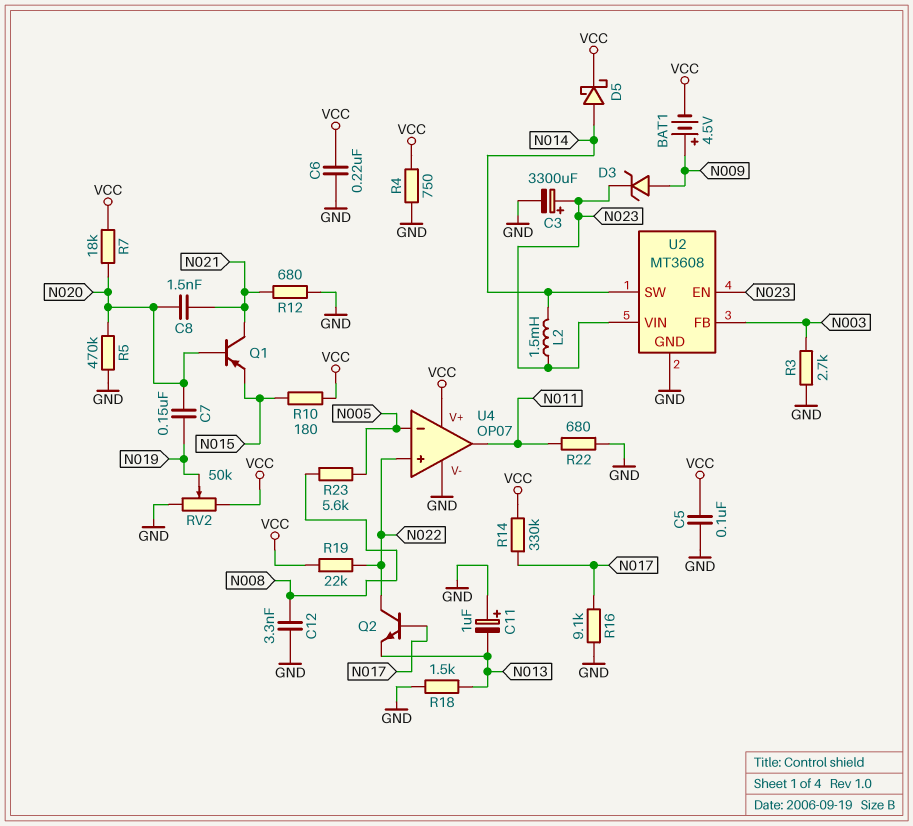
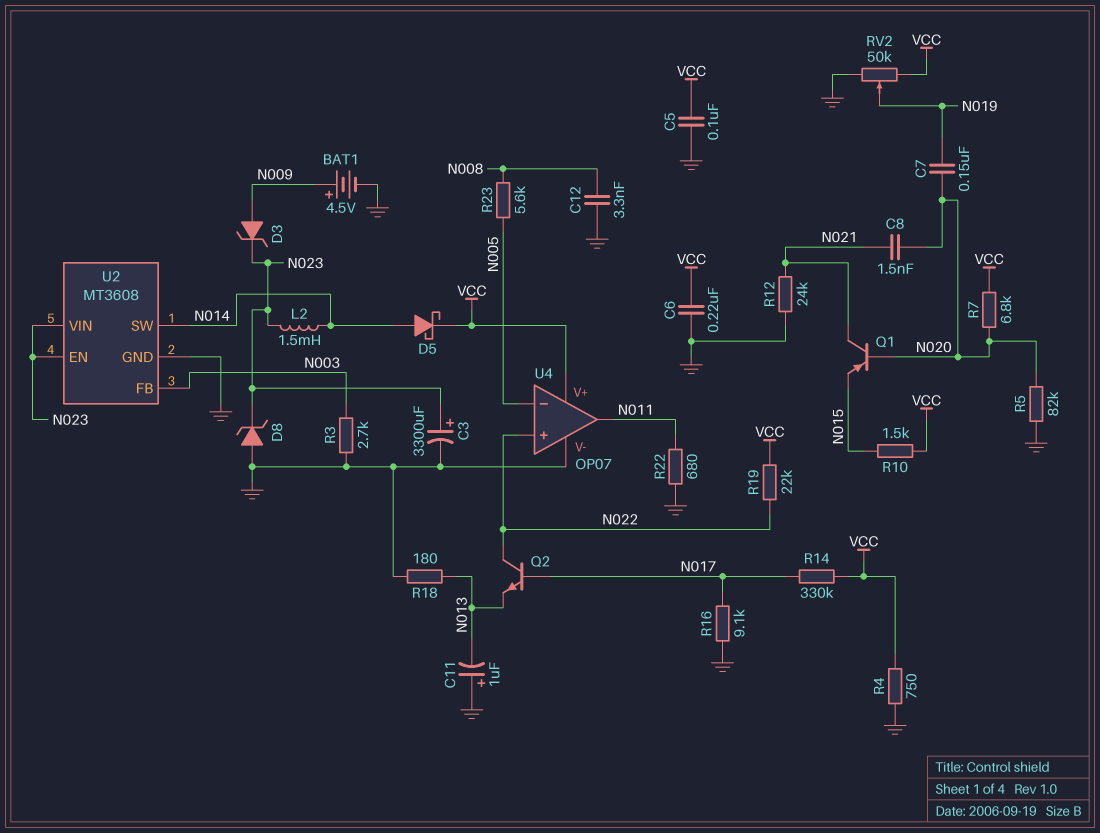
BAT1: 4.5V (plus N009, minus VCC) -> 4.5V (plus N009, minus GND)
D8: none -> zener (A GND, K N023)
R5: 470k (GND, N020) -> 82k (GND, N020)
R7: 18k (N020, VCC) -> 6.8k (N020, VCC)
R10: 180 (N015, VCC) -> 1.5k (N015, VCC)
R12: 680 (GND, N021) -> 24k (GND, N021)
R18: 1.5k (GND, N013) -> 180 (GND, N013)

